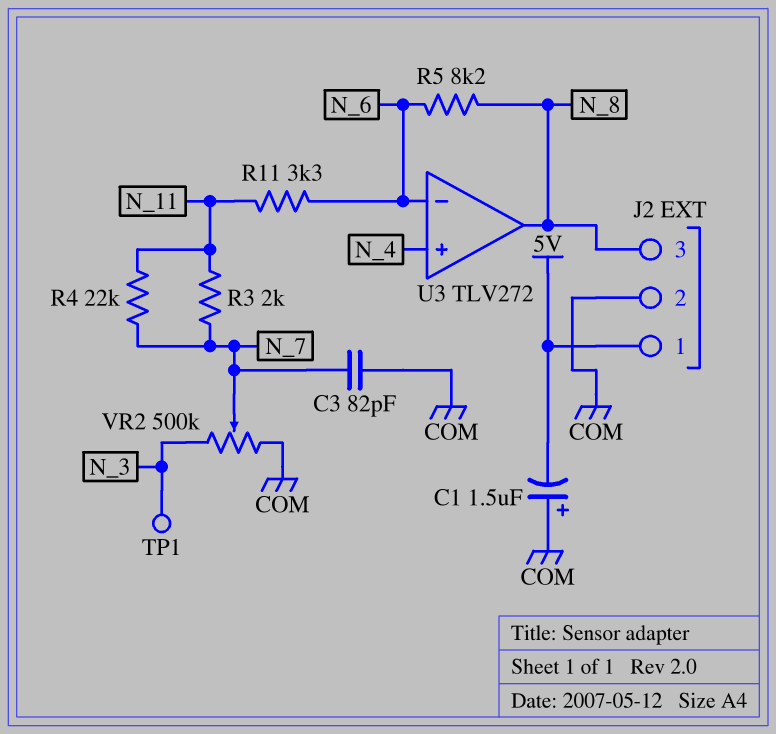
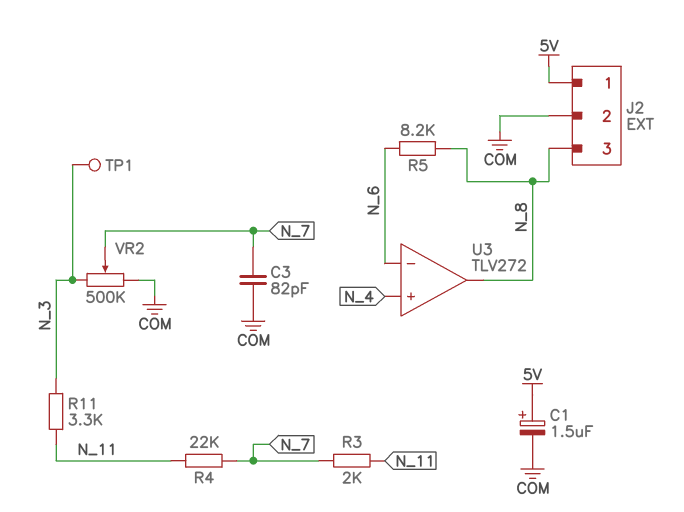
C1: 1.5uF (plus COM, minus 5V) -> 1.5uF (plus 5V, minus COM)
R11: 3.3k (N_6, N_11) -> 3.3k (N_3, N_11)

